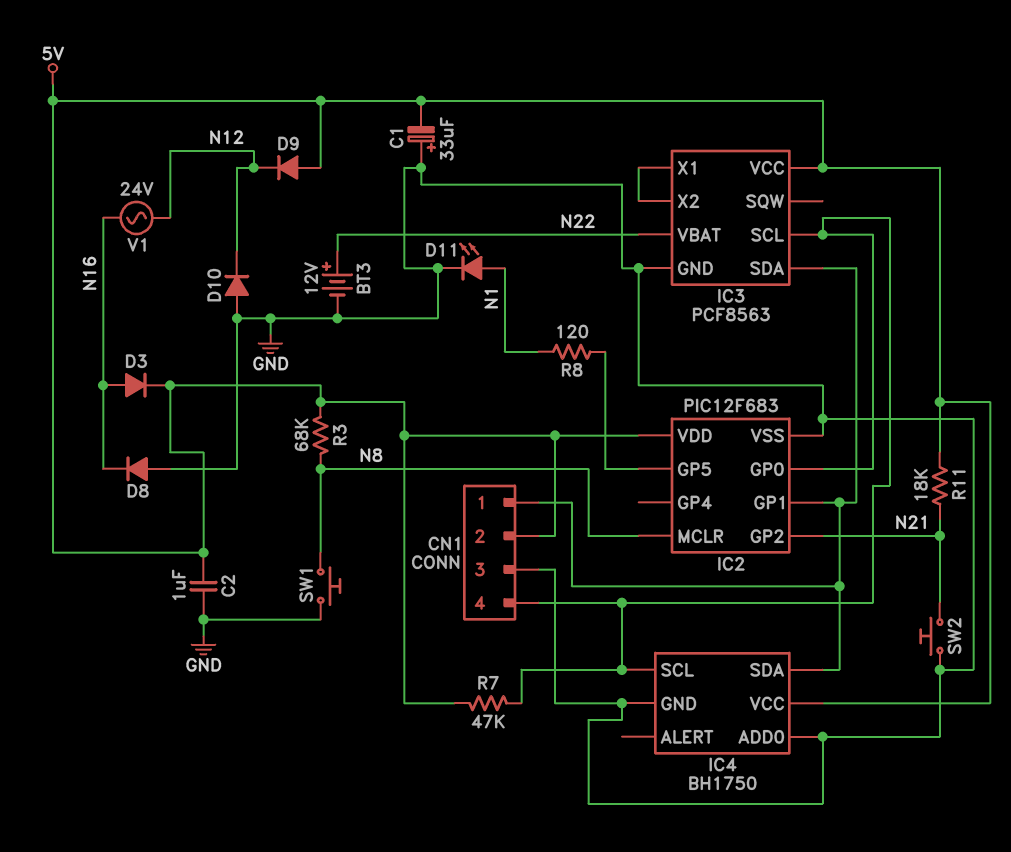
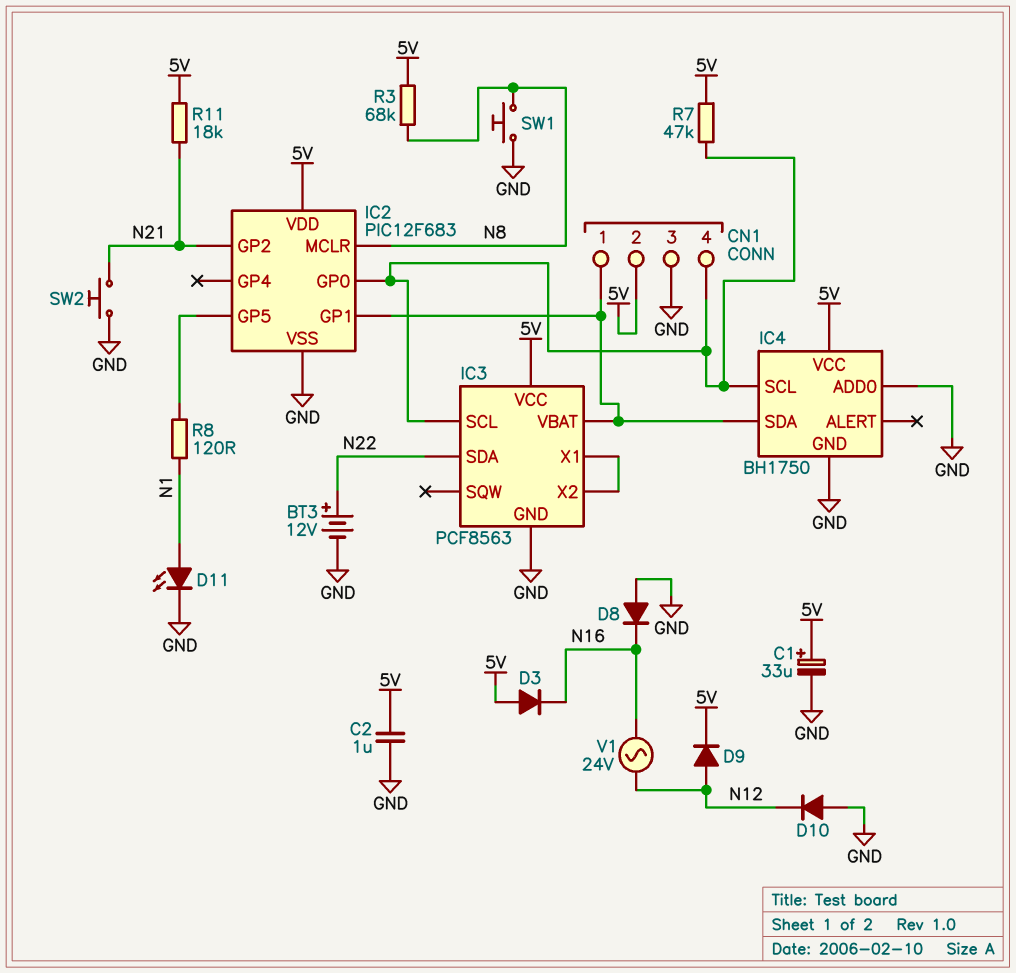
C1: 33uF (plus GND, minus 5V) -> 33uF (plus 5V, minus GND)
D3: diode (A N16, K 5V) -> diode (A 5V, K N16)
D9: diode (A 5V, K N12) -> diode (A N12, K 5V)
IC3 pin SDA: CN1/1 -> N22
IC3 pin VBAT: N22 -> CN1/1

